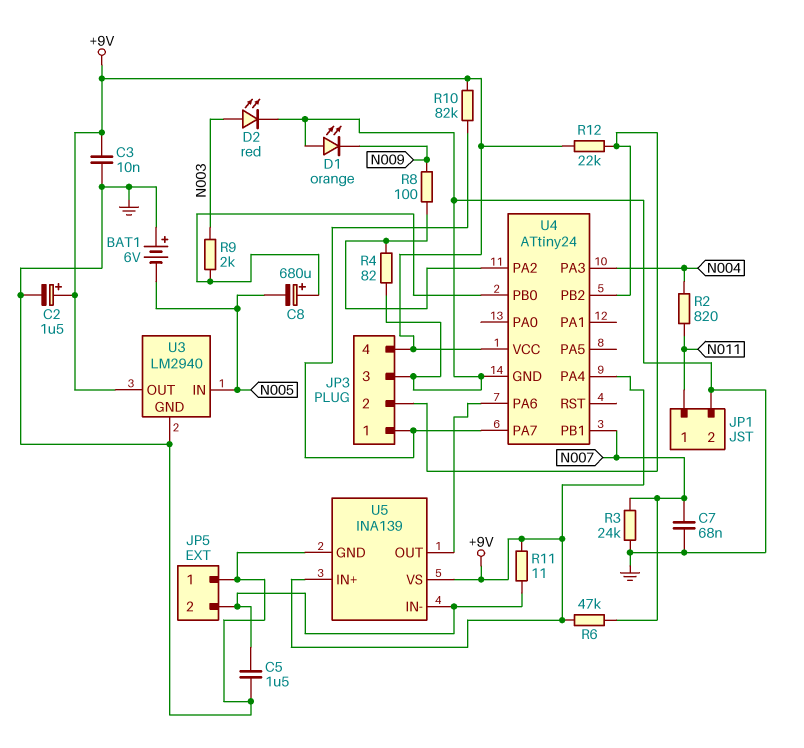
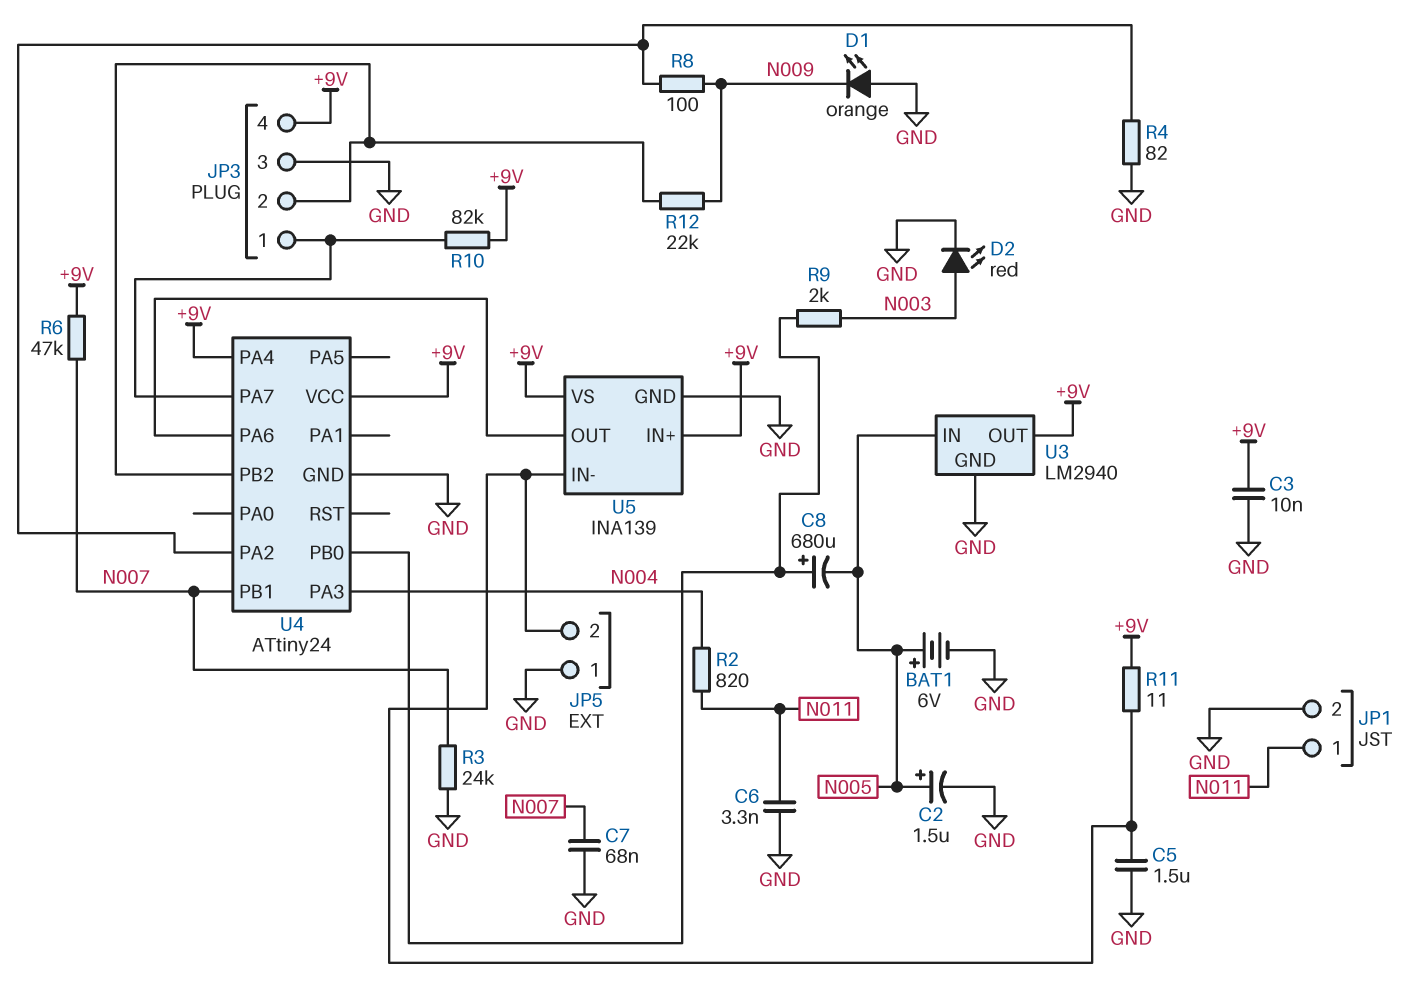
BAT1: 6V (plus GND, minus N005) -> 6V (plus N005, minus GND)
C2: 1.5uF (plus +9V, minus GND) -> 1.5uF (plus N005, minus GND)
C6: none -> 3.3nF (GND, N011)
R12: 22k (+9V, JP3/2) -> 22k (JP3/2, N009)

